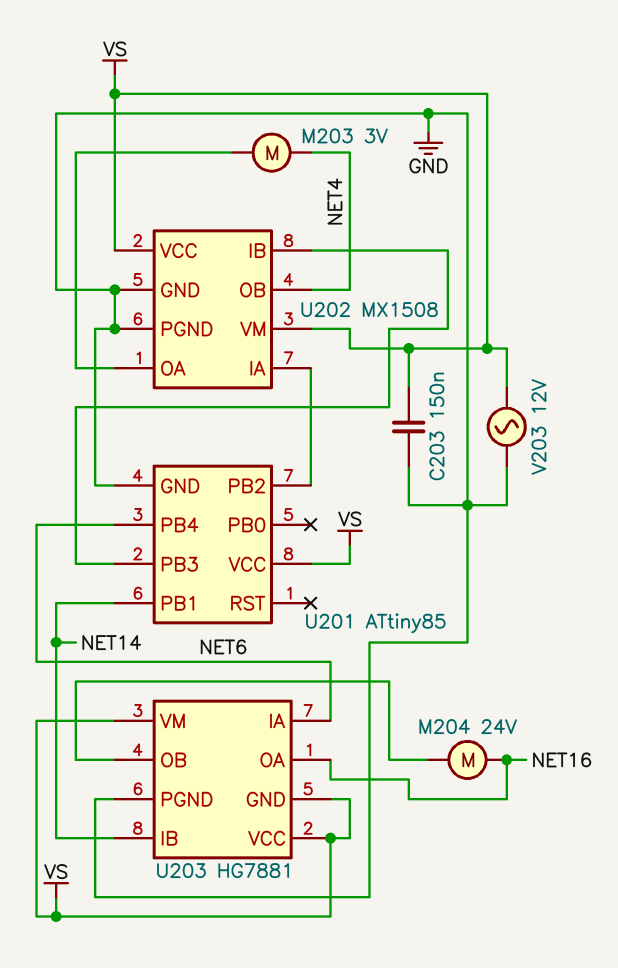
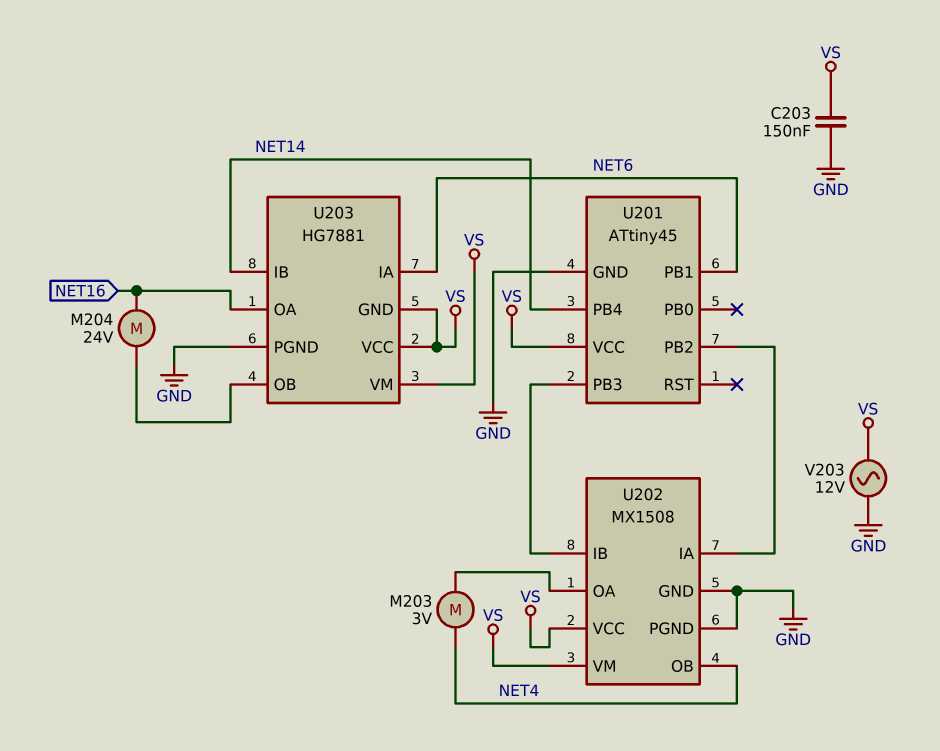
U201: ATtiny85 -> ATtiny45
U201 pin PB1: NET14 -> NET6
U201 pin PB4: NET6 -> NET14

